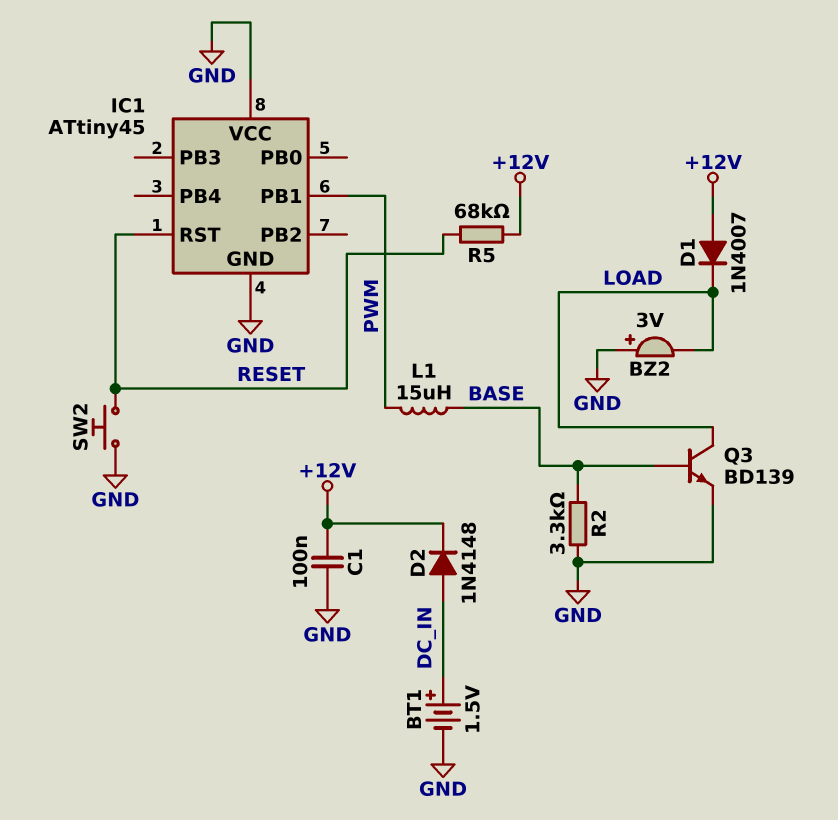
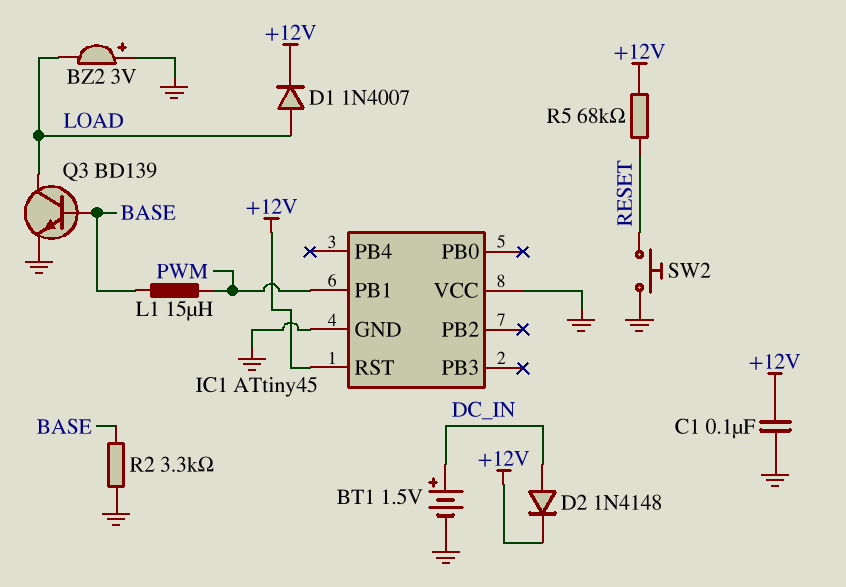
D1: diode 1N4007 (A +12V, K LOAD) -> diode 1N4007 (A LOAD, K +12V)
IC1 pin RST: RESET -> +12V

